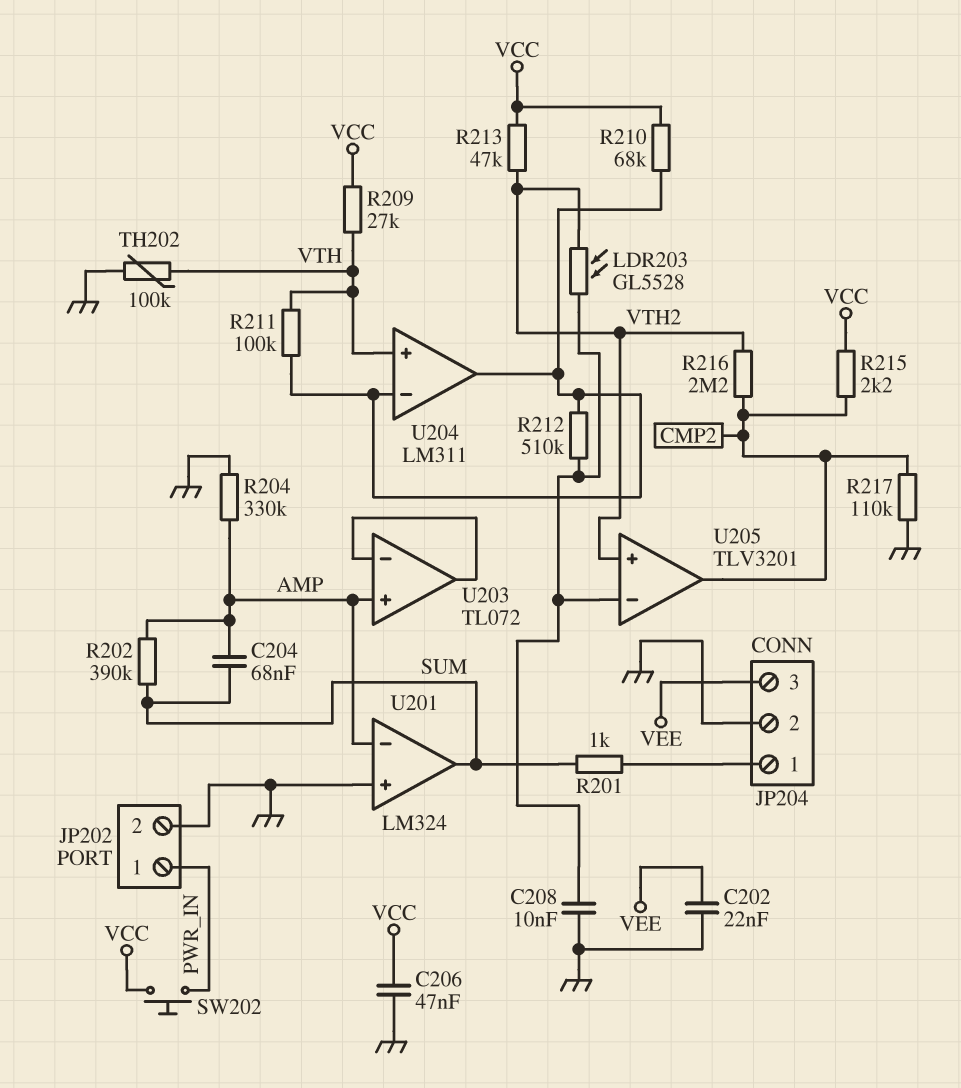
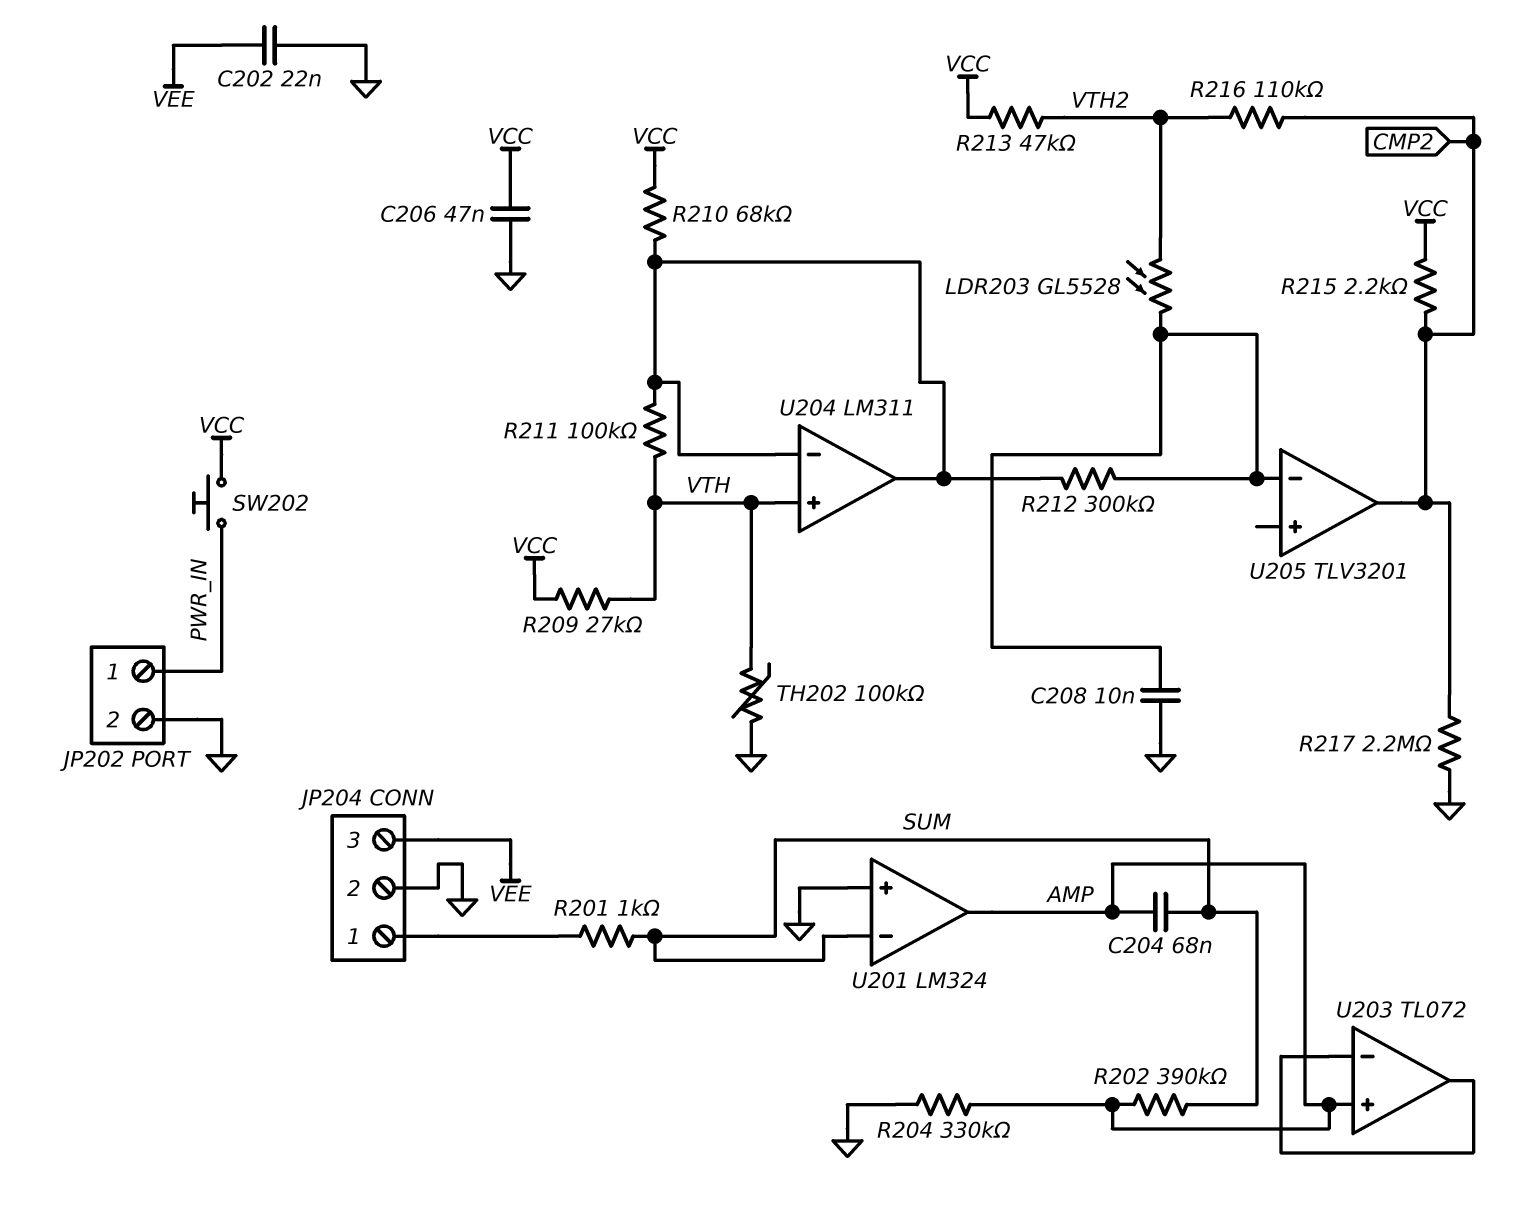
R212: 510k (U204/in-, U205/in-) -> 300k (U204/in-, U205/in-)
R216: 2.2M (CMP2, VTH2) -> 110k (CMP2, VTH2)
R217: 110k (CMP2, GND) -> 2.2M (CMP2, GND)
U201 pin in-: AMP -> SUM
U201 pin out: SUM -> AMP
U205 pin in+: VTH2 -> none

